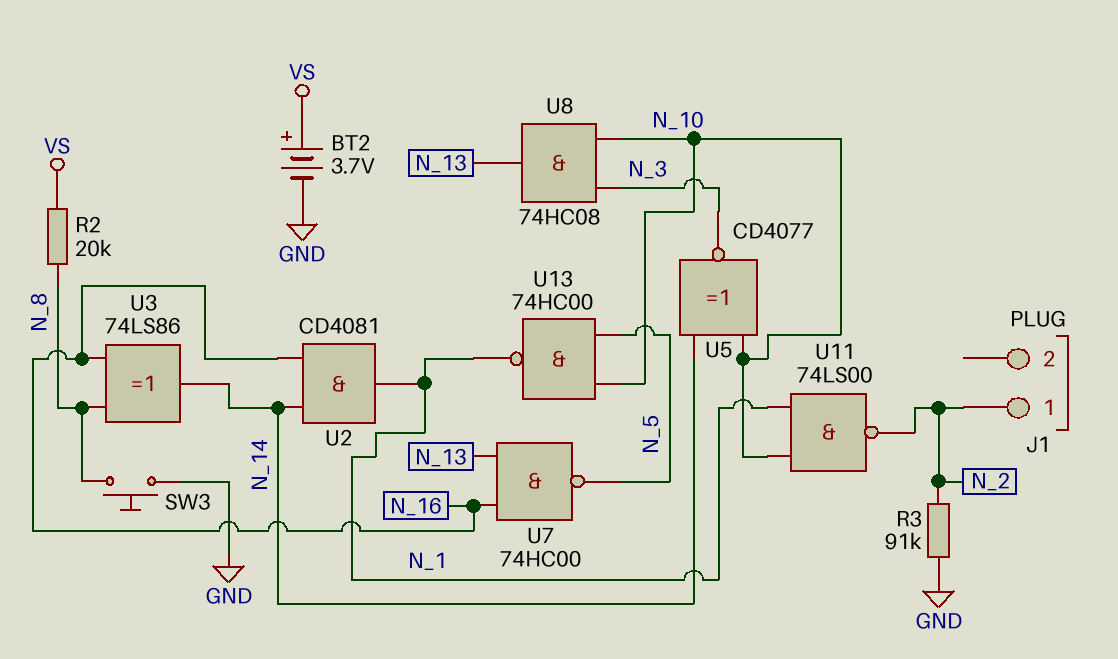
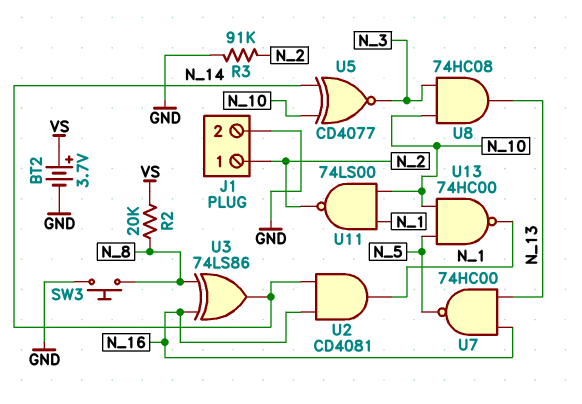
J1 pin 2: none -> GND

